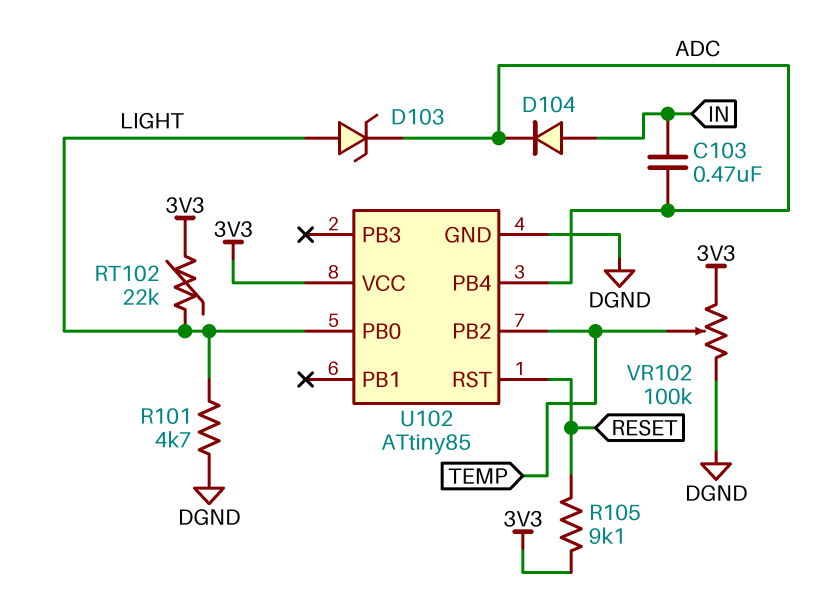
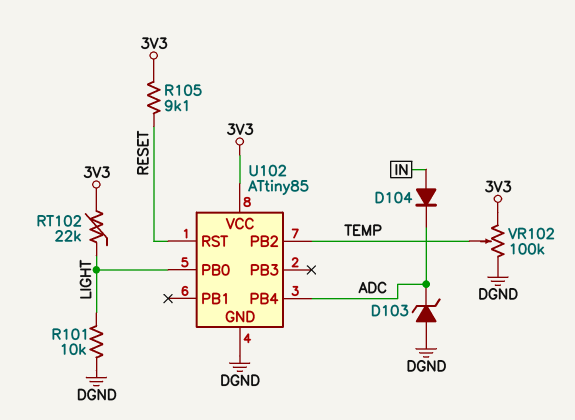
C103: 470nF (ADC, IN) -> none
D103: zener (A LIGHT, K ADC) -> zener (A DGND, K ADC)
R101: 4.7k (DGND, LIGHT) -> 10k (DGND, LIGHT)

